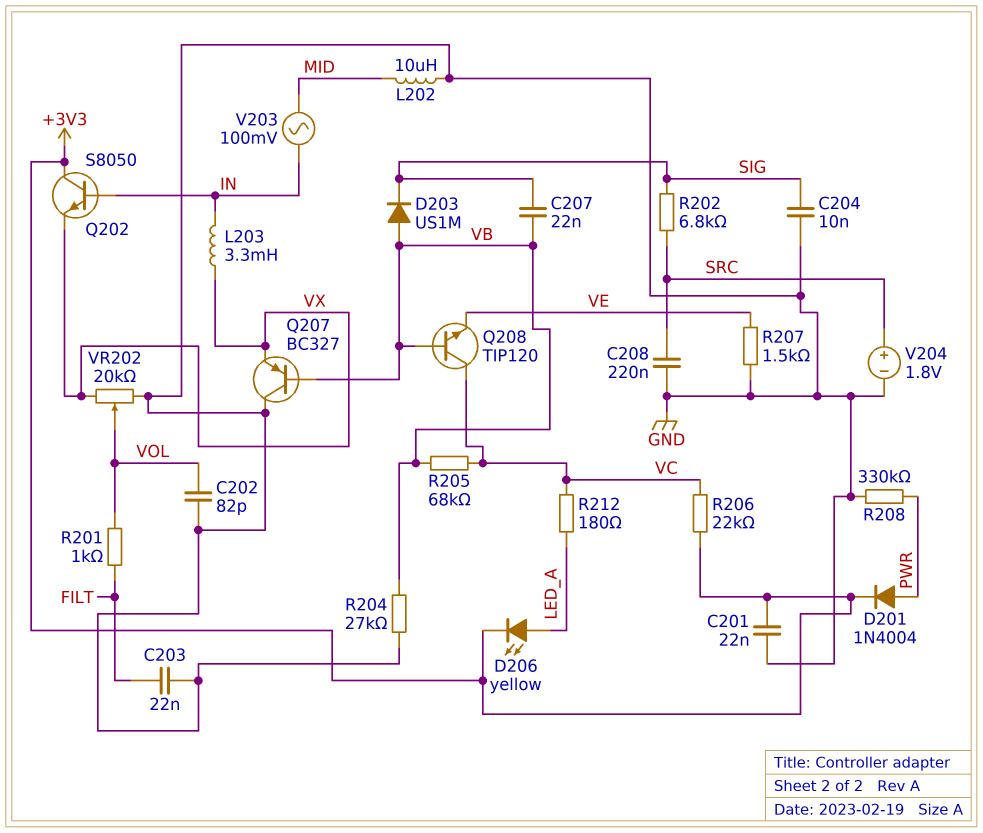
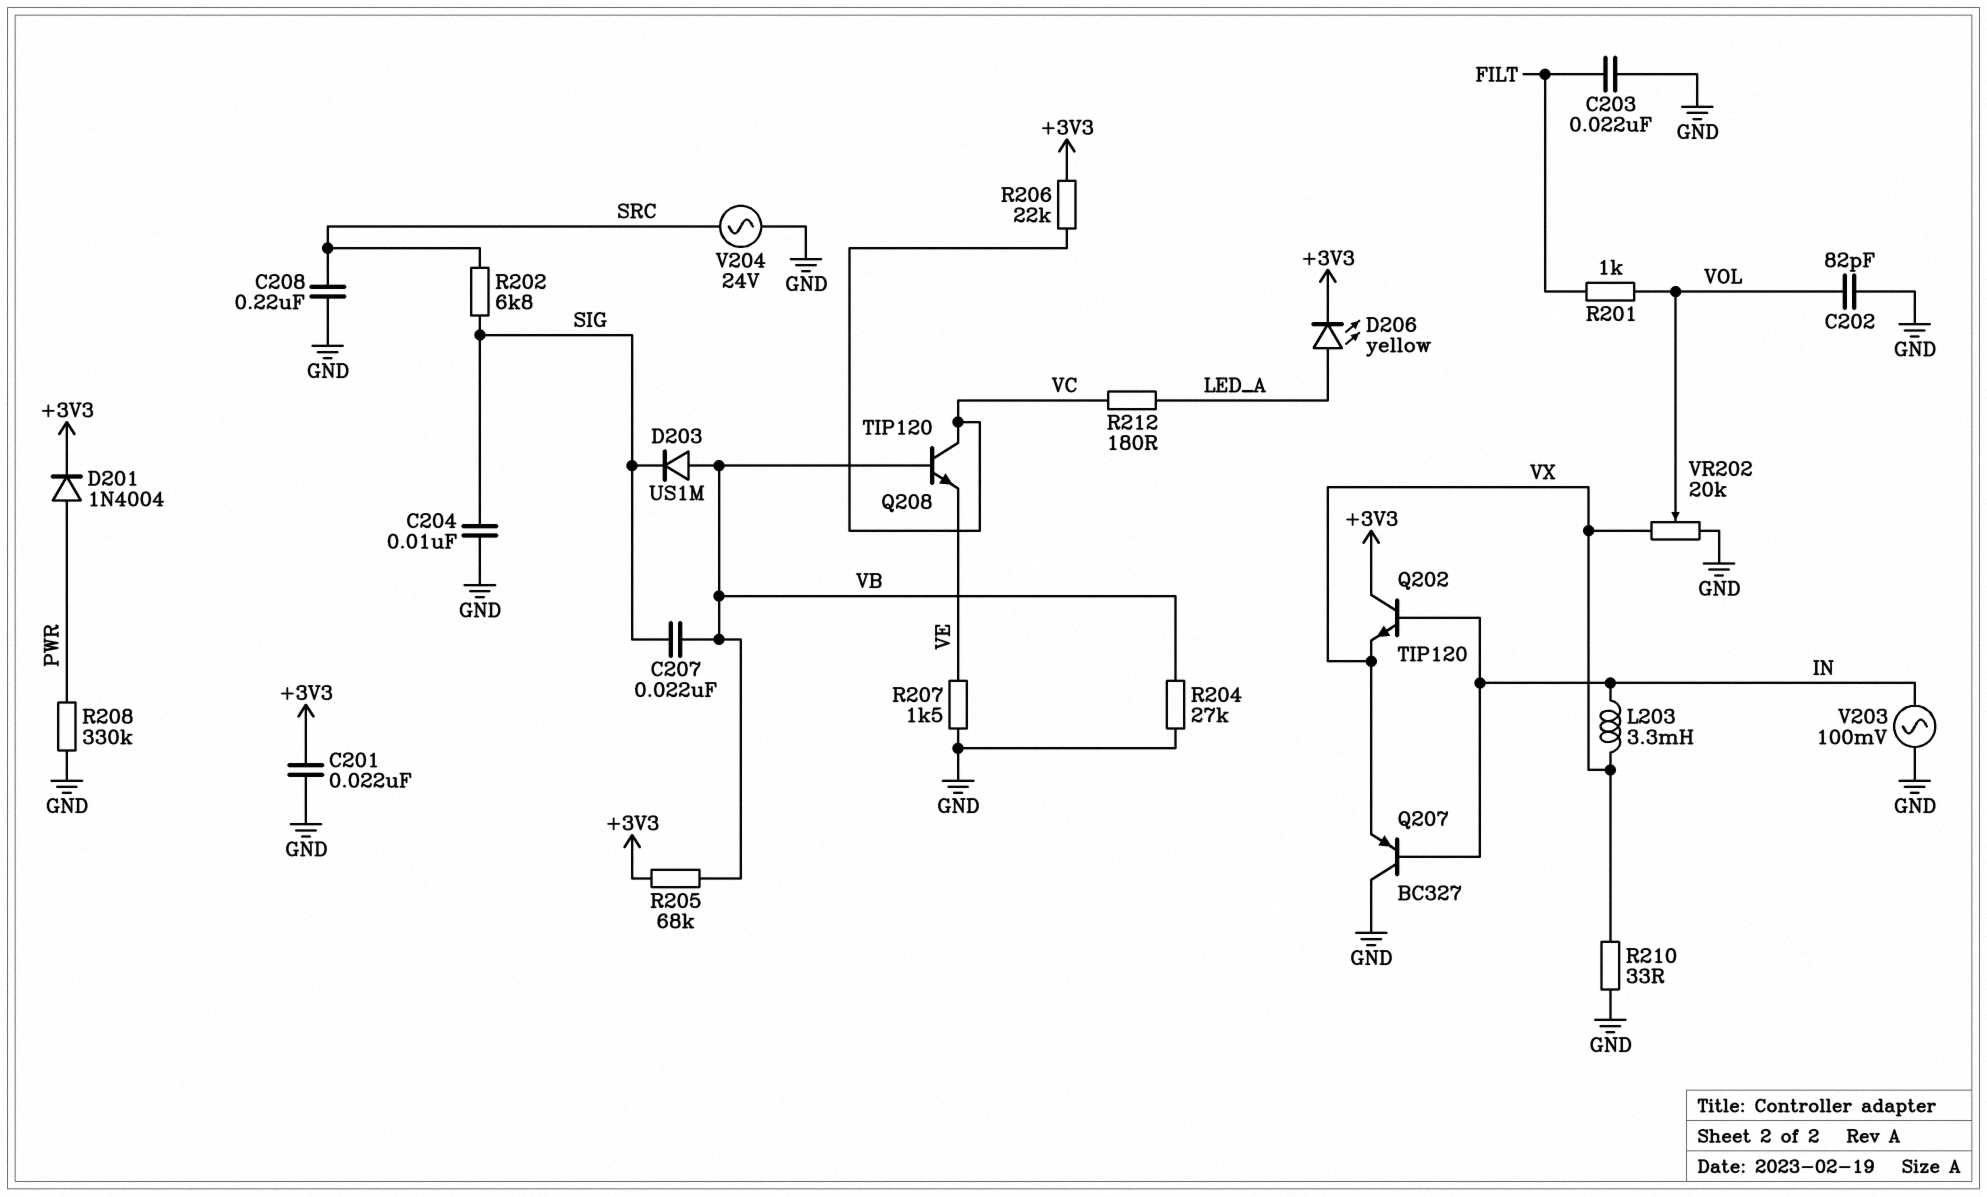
L202: 10uH (GND, MID) -> none
Q202: NPN S8050 (B IN, C +3V3, E VX) -> NPN TIP120 (B IN, C +3V3, E VX)
Q207: PNP BC327 (B VB, C GND, E VX) -> PNP BC327 (B IN, C GND, E VX)
R205: 68k (VB, VC) -> 68k (+3V3, VB)
R210: none -> 33 (GND, VX)
V203: AC 100mV (IN, MID) -> AC 100mV (GND, IN)
V204: 1.8V (plus SRC, minus GND) -> AC 24V (GND, SRC)

